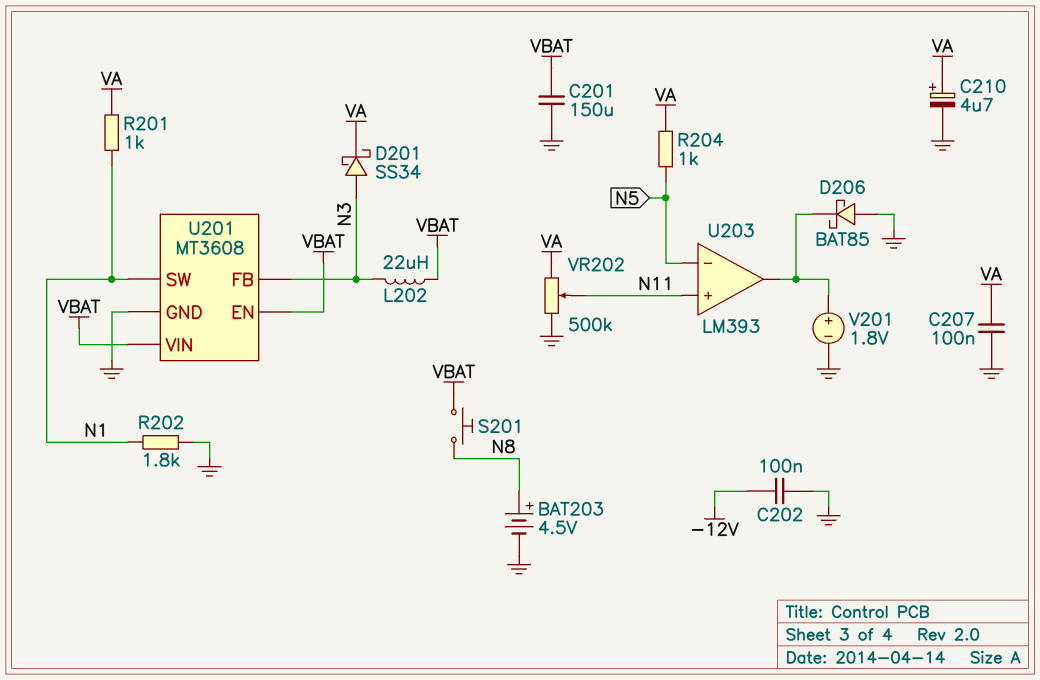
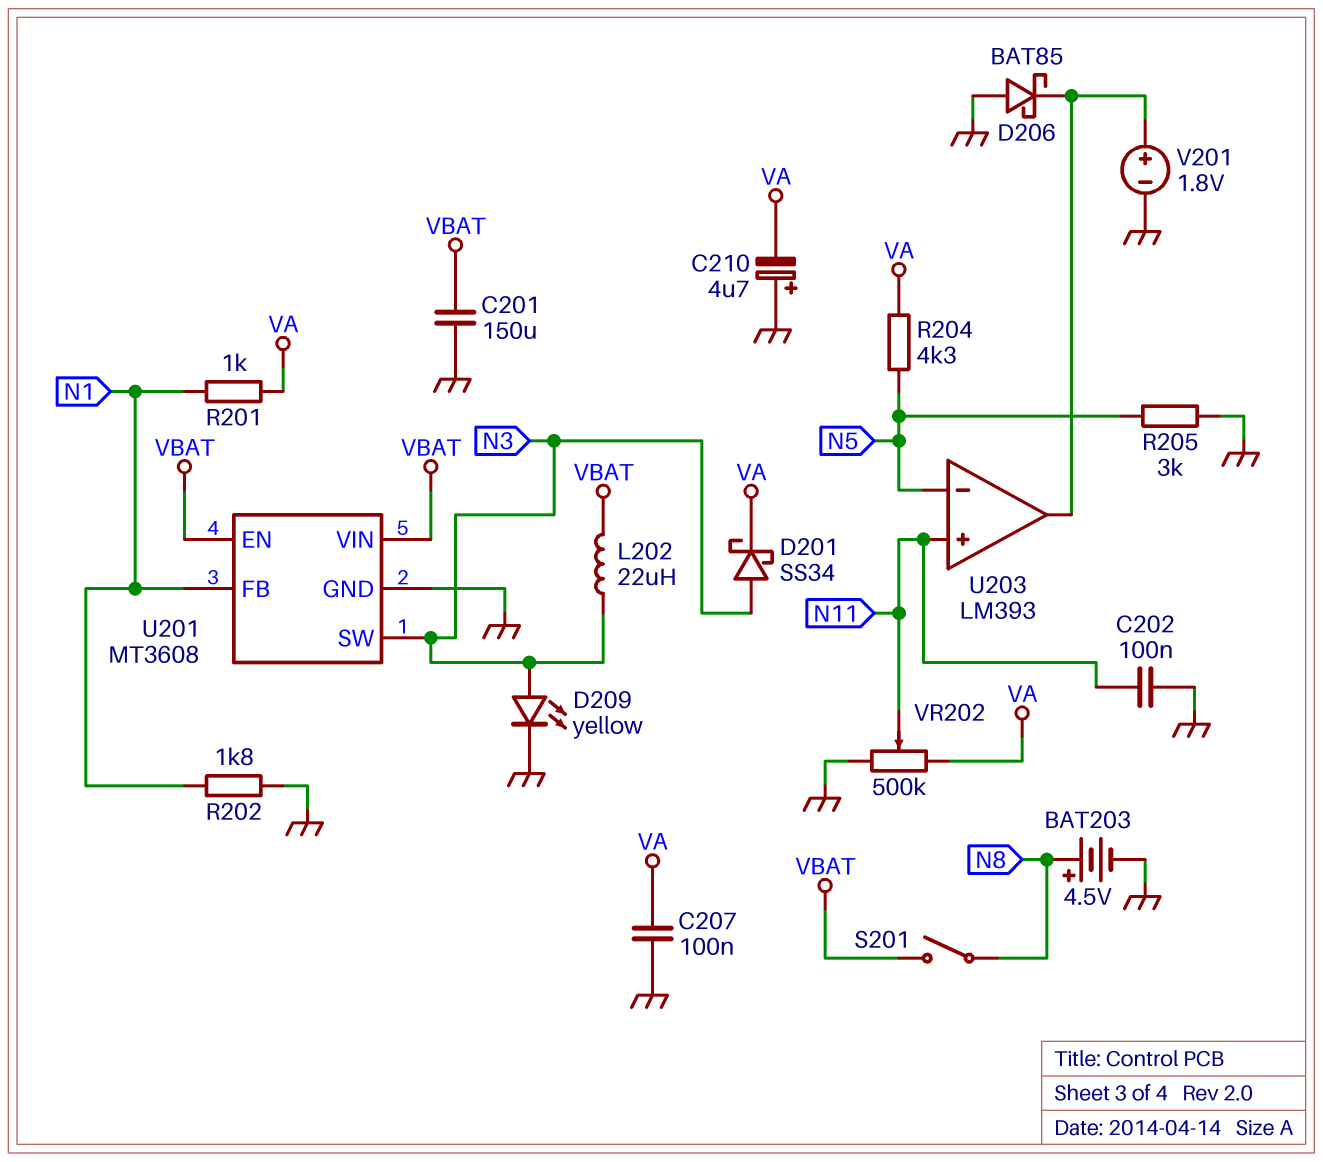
C202: 100nF (-12V, GND) -> 100nF (GND, N11)
C210: 4.7uF (plus VA, minus GND) -> 4.7uF (plus GND, minus VA)
D209: none -> LED yellow (A N3, K GND)
R204: 1k (N5, VA) -> 4.3k (N5, VA)
R205: none -> 3k (GND, N5)
S201: button (N8, VBAT) -> switch (N8, VBAT)
U201 pin FB: N3 -> N1
U201 pin SW: N1 -> N3

